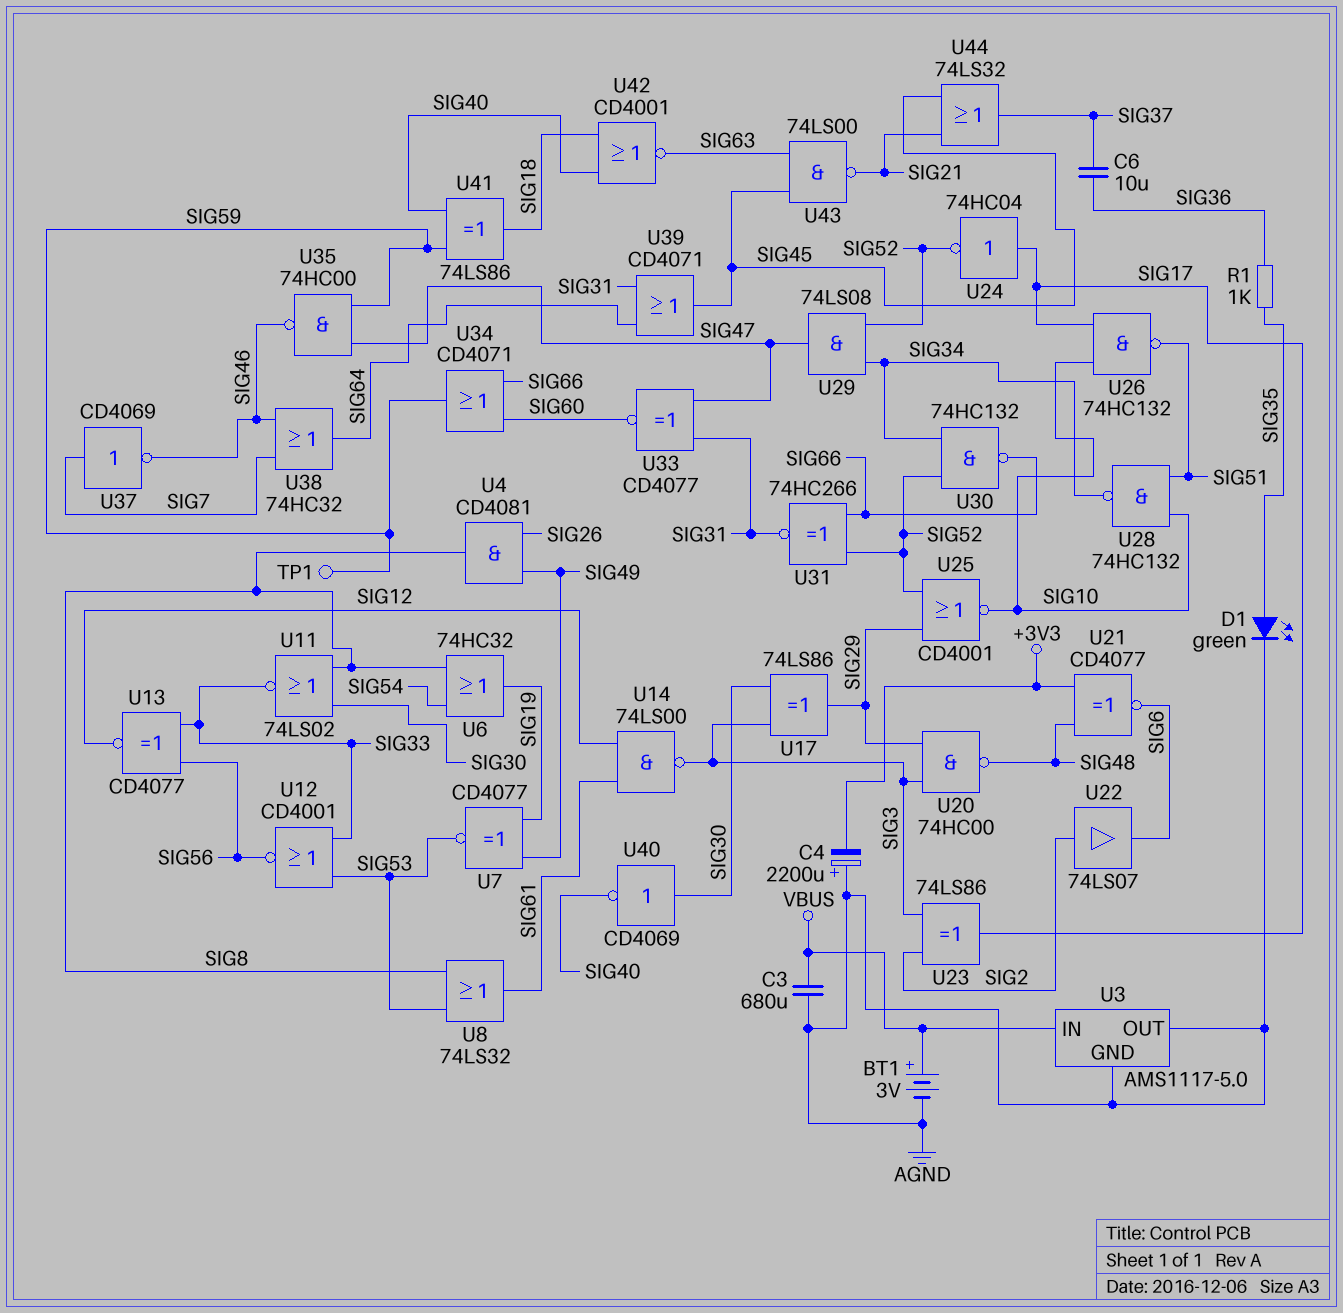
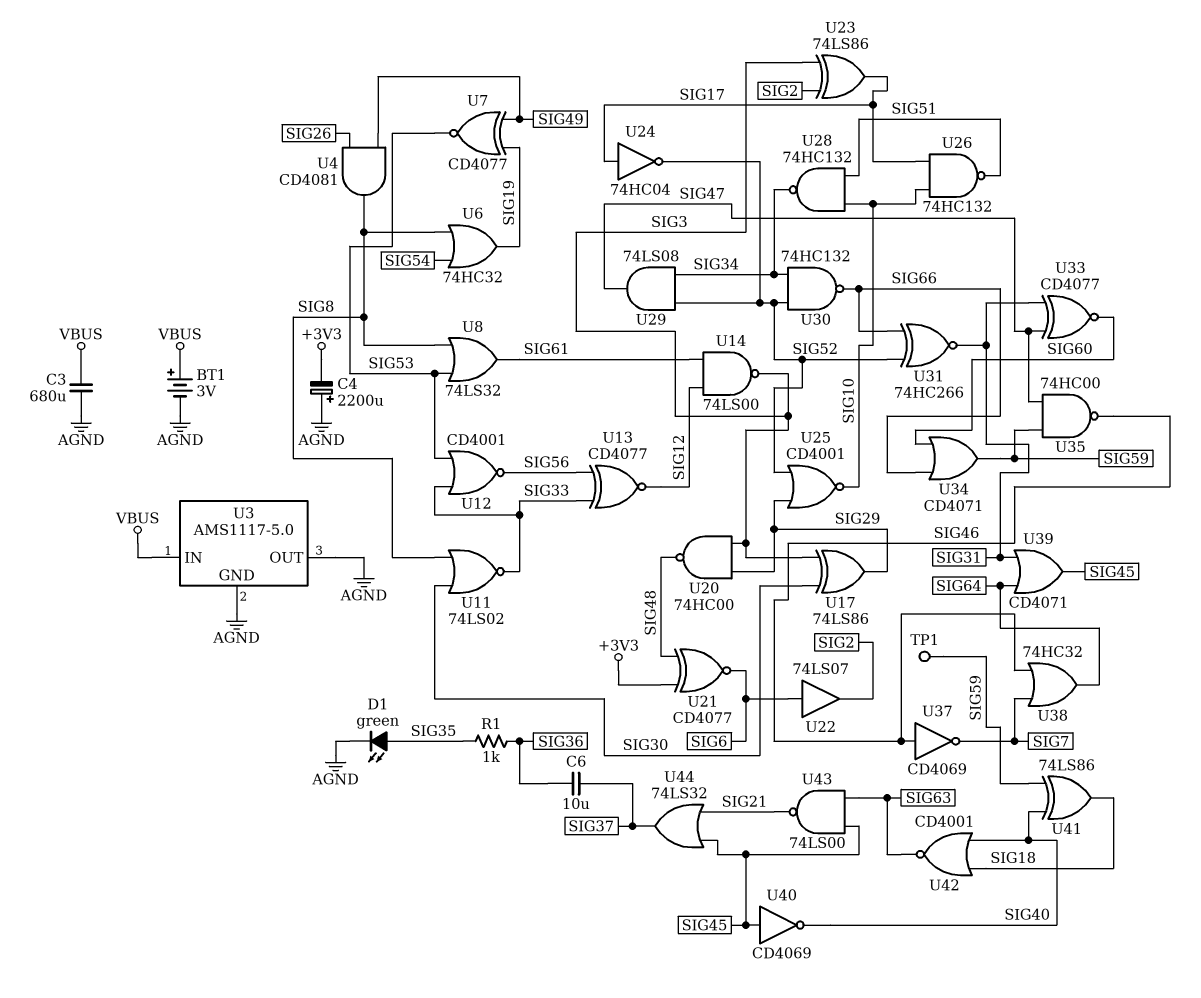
U22: buffer 74LS07 (in SIG2, out SIG6) -> buffer 74LS07 (in SIG6, out SIG2)
U37: NOT CD4069 (in SIG7, out SIG46) -> NOT CD4069 (in SIG46, out SIG7)
U40: NOT CD4069 (in SIG30, out SIG40) -> NOT CD4069 (in SIG45, out SIG40)

